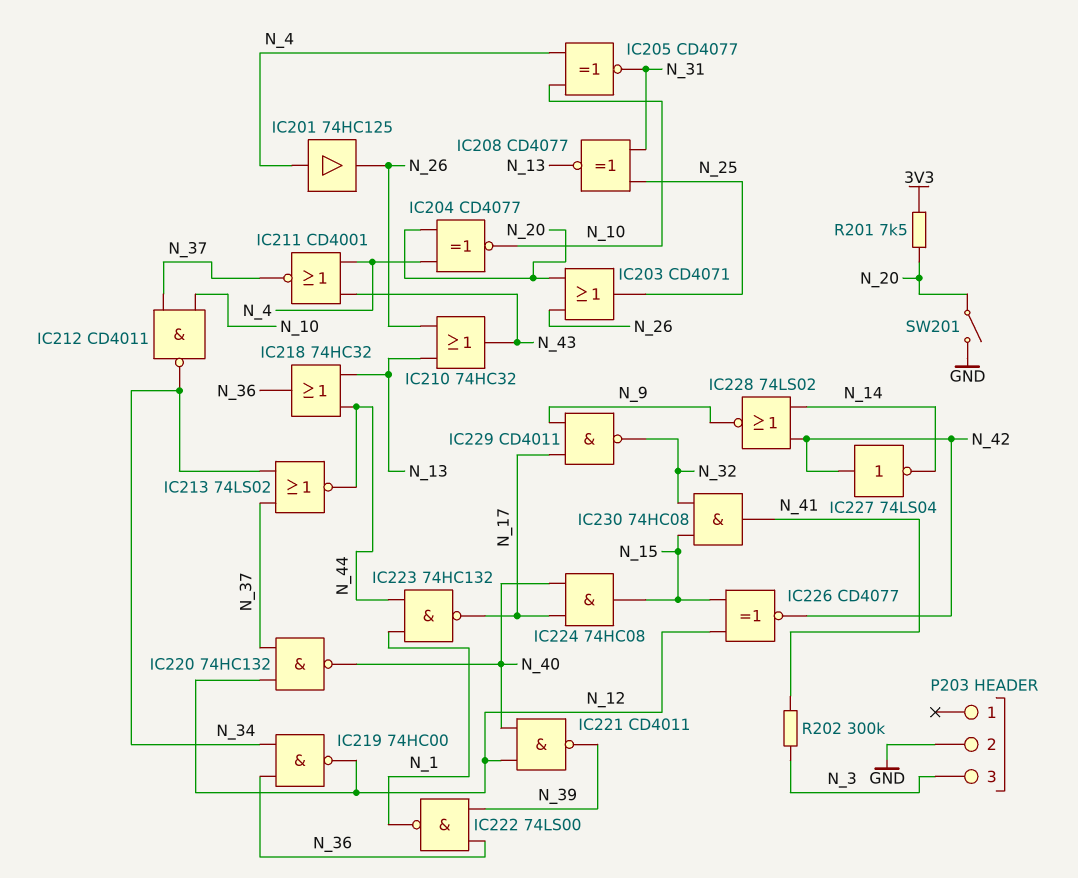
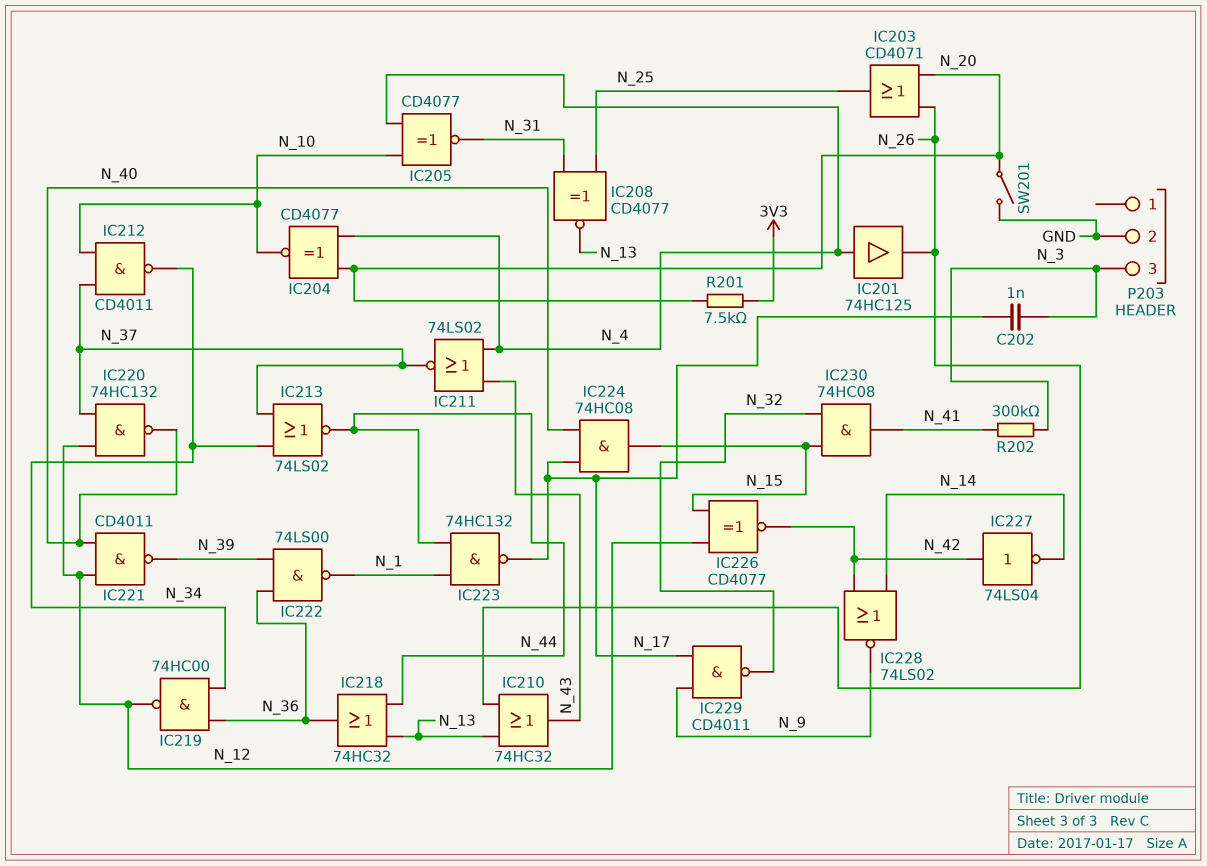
C202: none -> 1nF (N_3, N_17)
IC211: NOR CD4001 (in N_4, in N_43, out N_37) -> NOR 74LS02 (in N_4, in N_43, out N_37)

